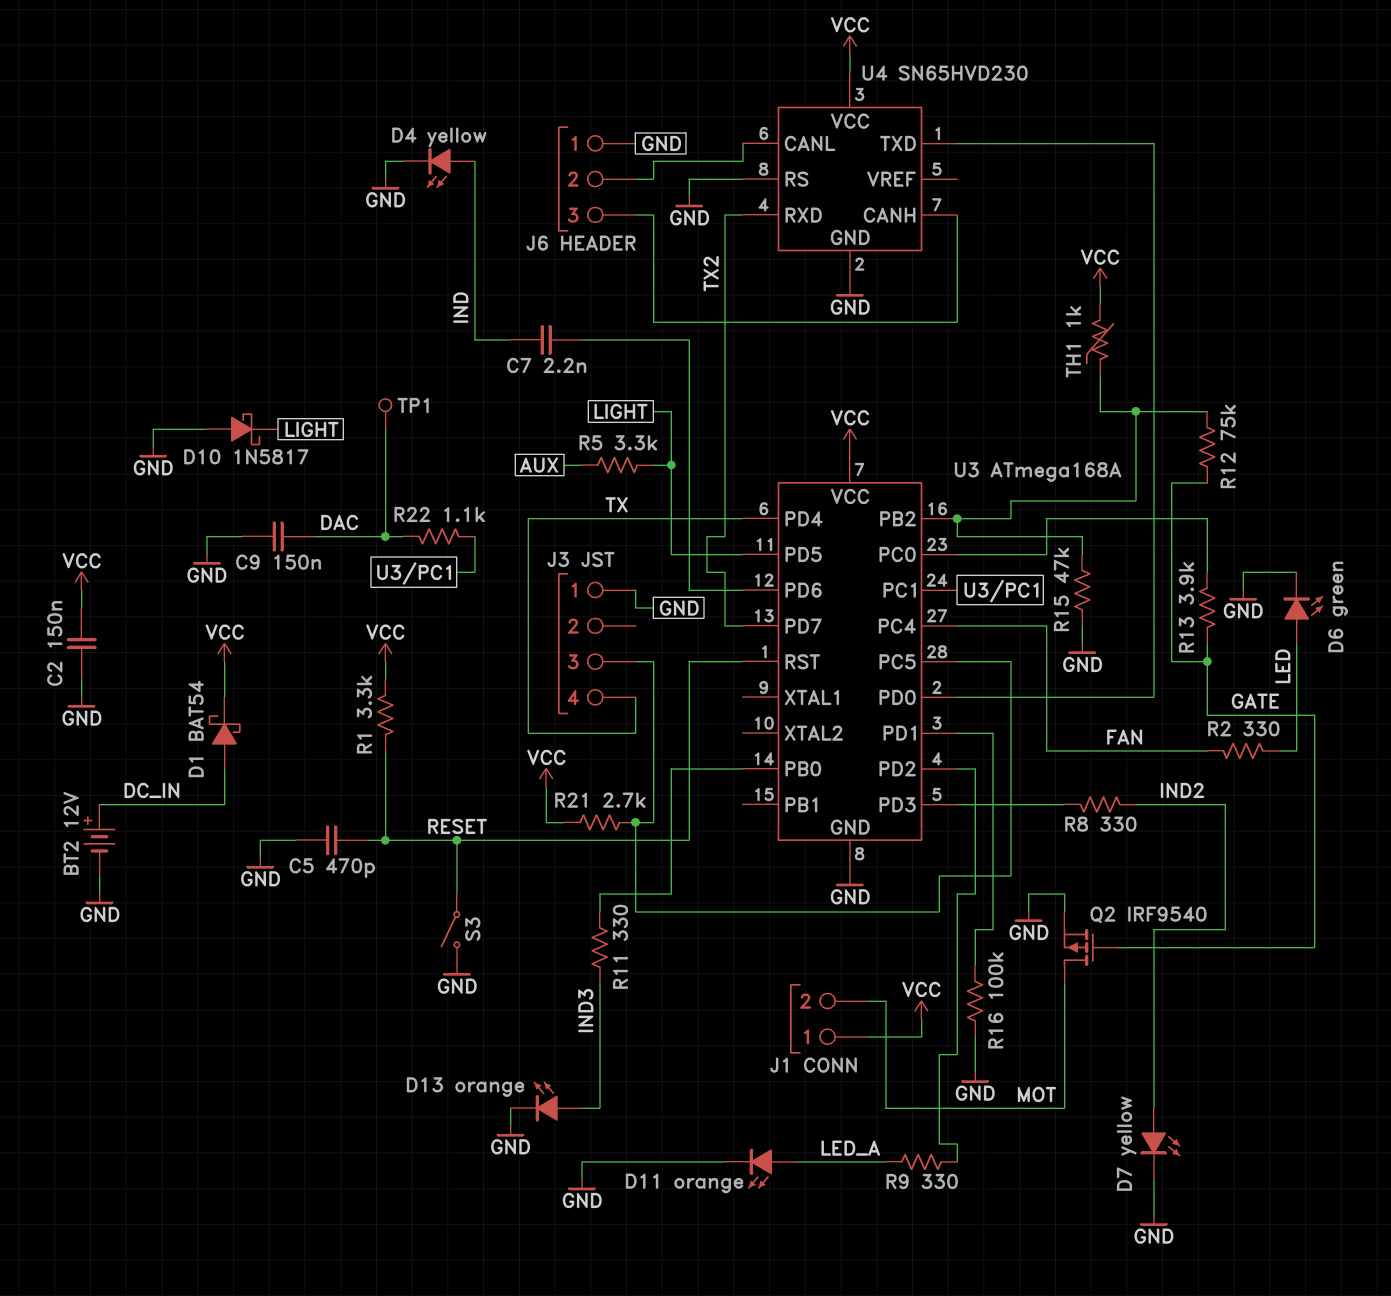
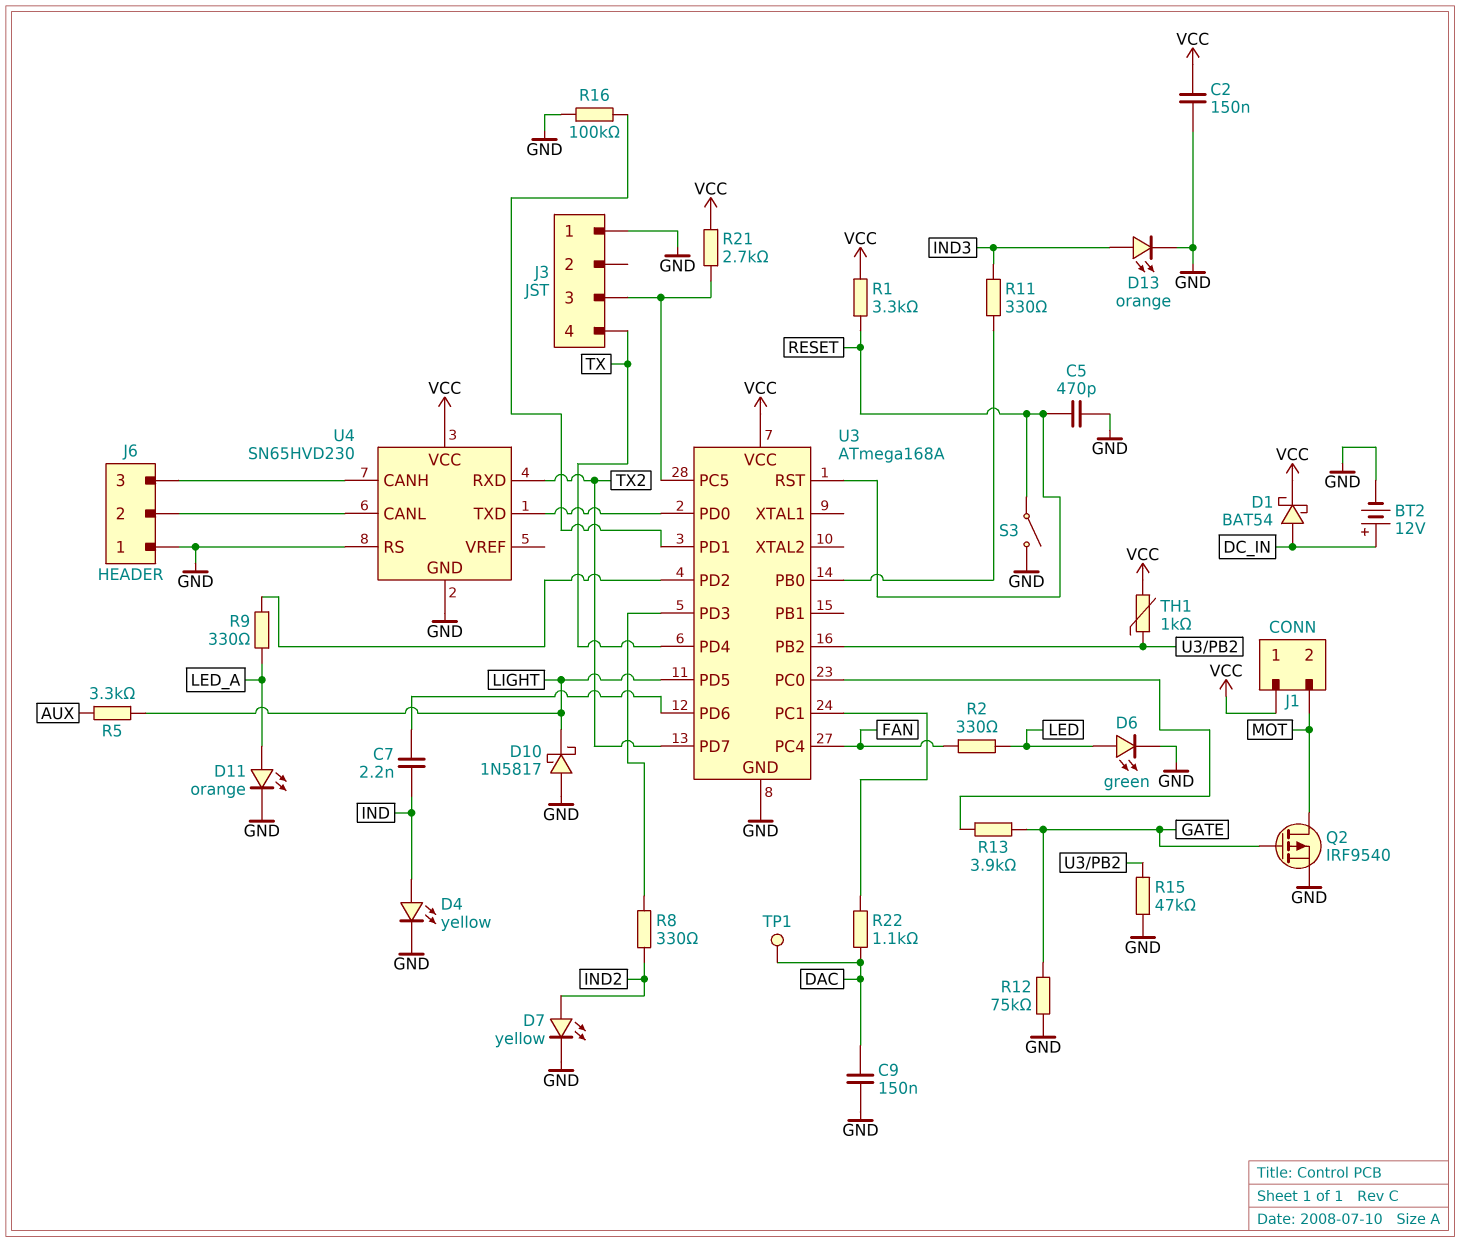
R12: 75k (GATE, U3/PB2) -> 75k (GATE, GND)

